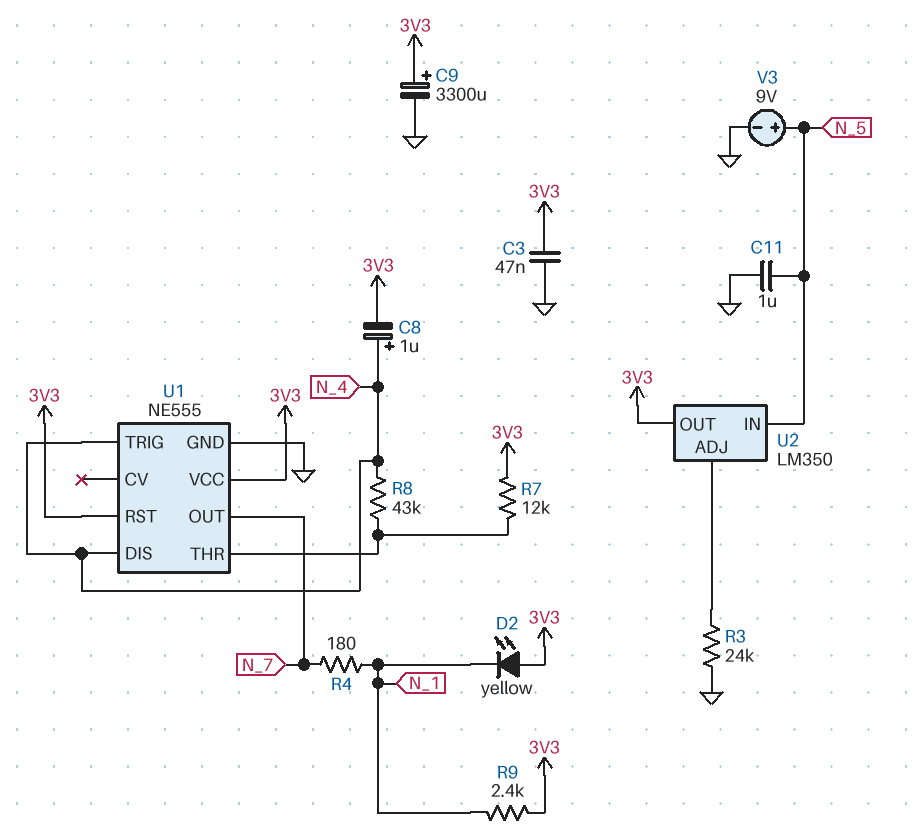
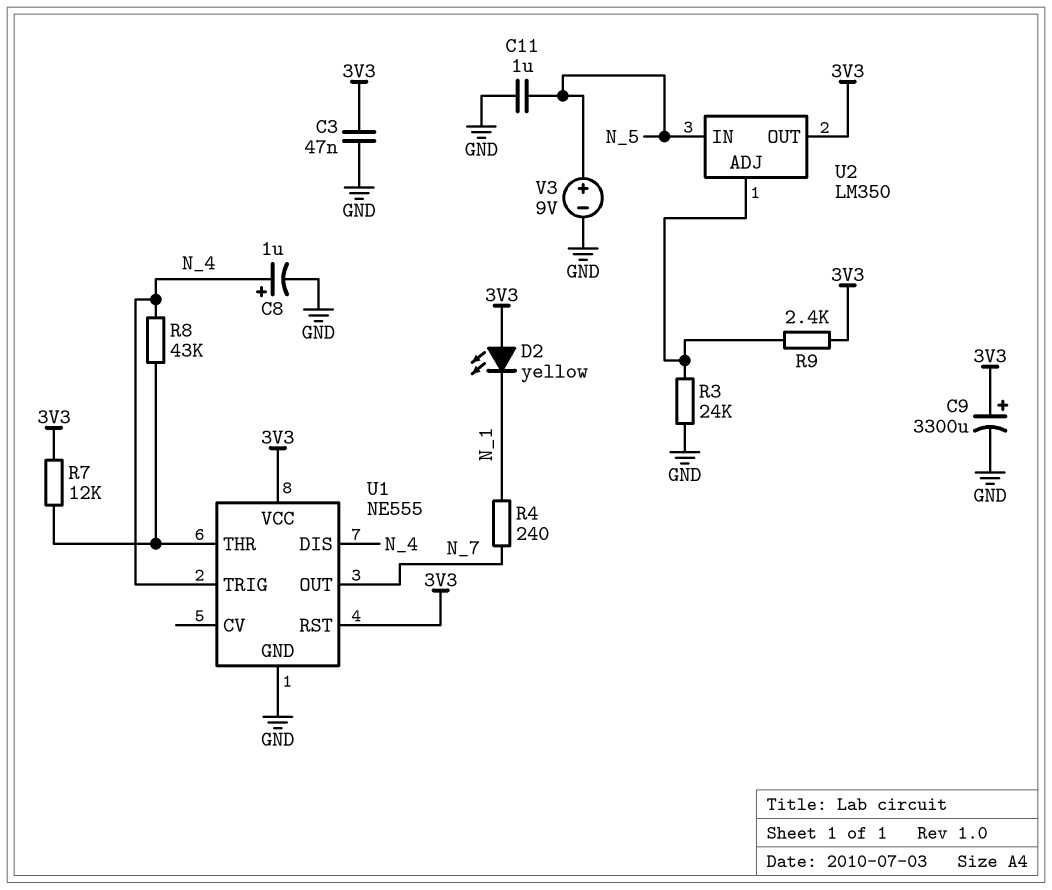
C8: 1uF (plus N_4, minus 3V3) -> 1uF (plus N_4, minus GND)
R4: 180 (N_1, N_7) -> 240 (N_1, N_7)
R9: 2.4k (3V3, N_1) -> 2.4k (3V3, U2/ADJ)

